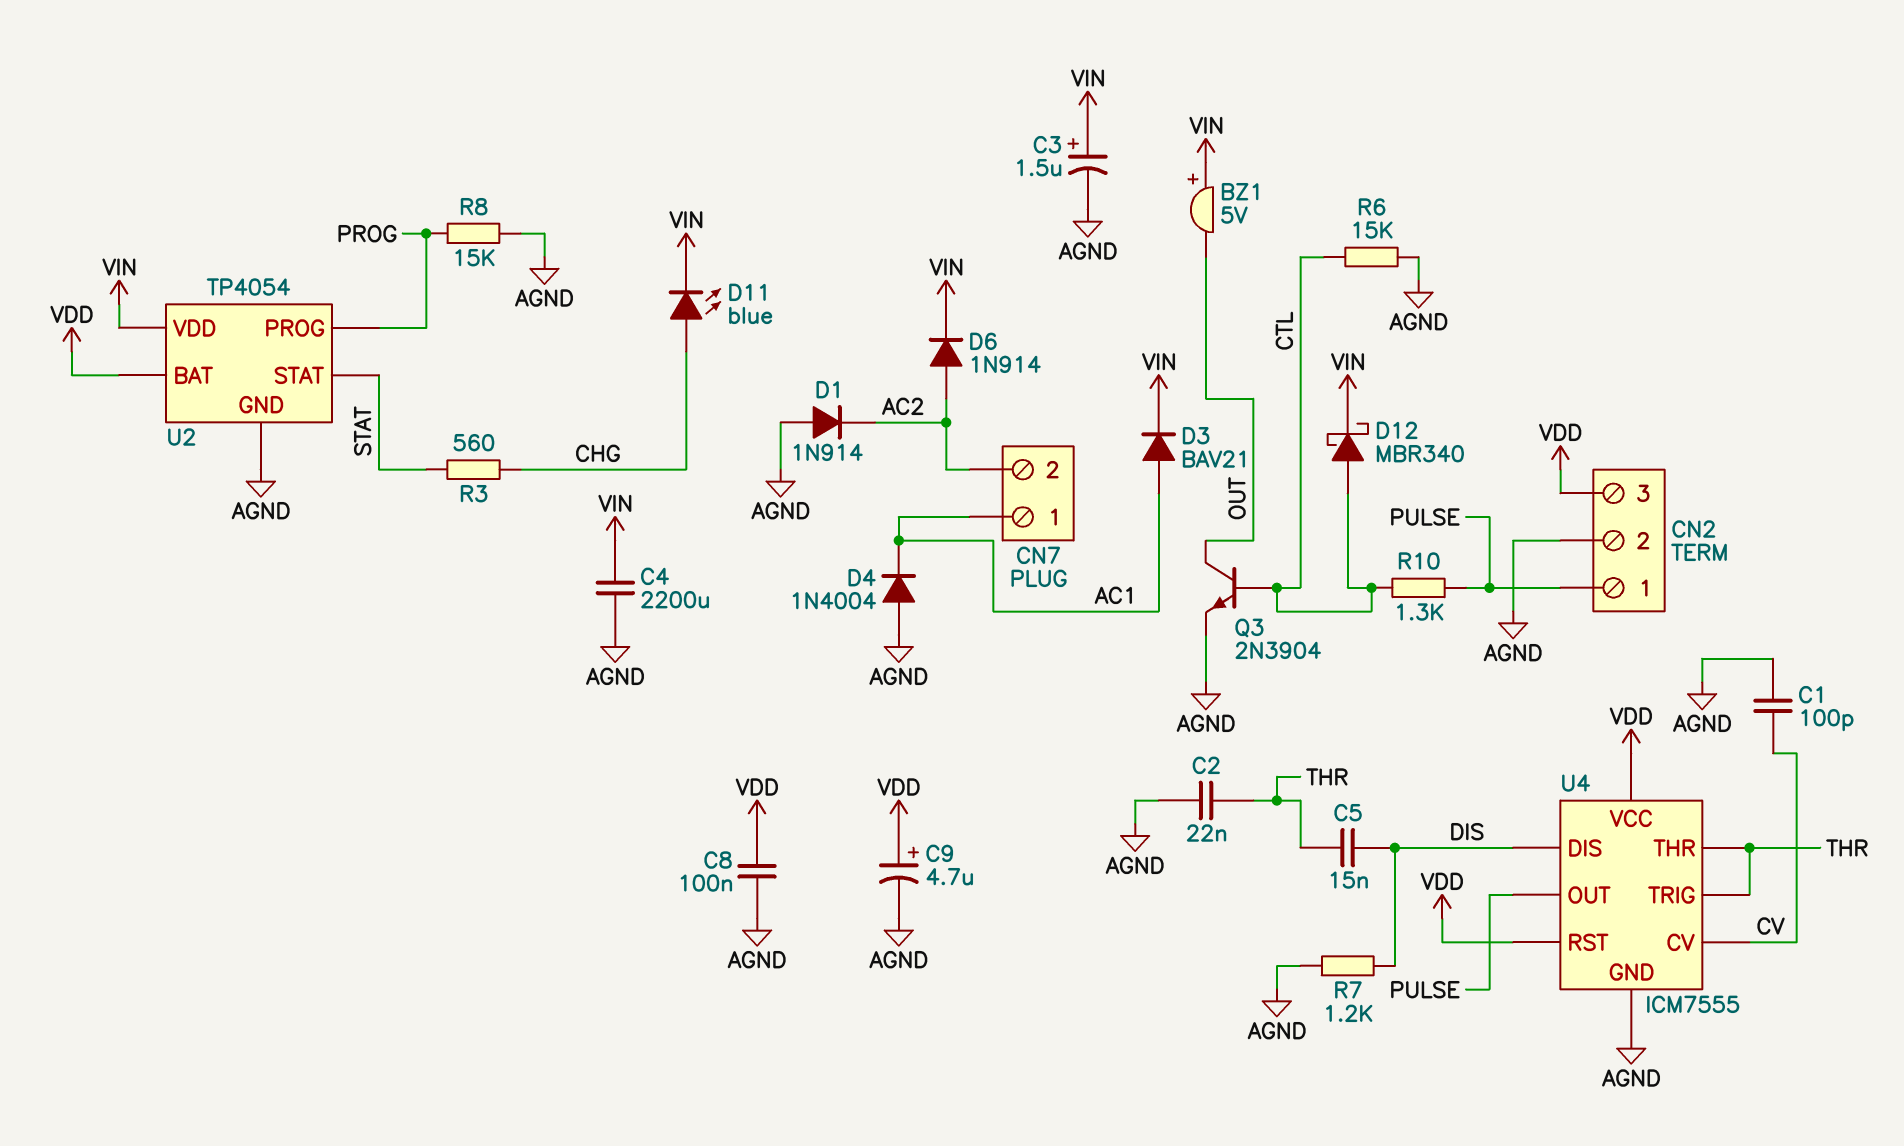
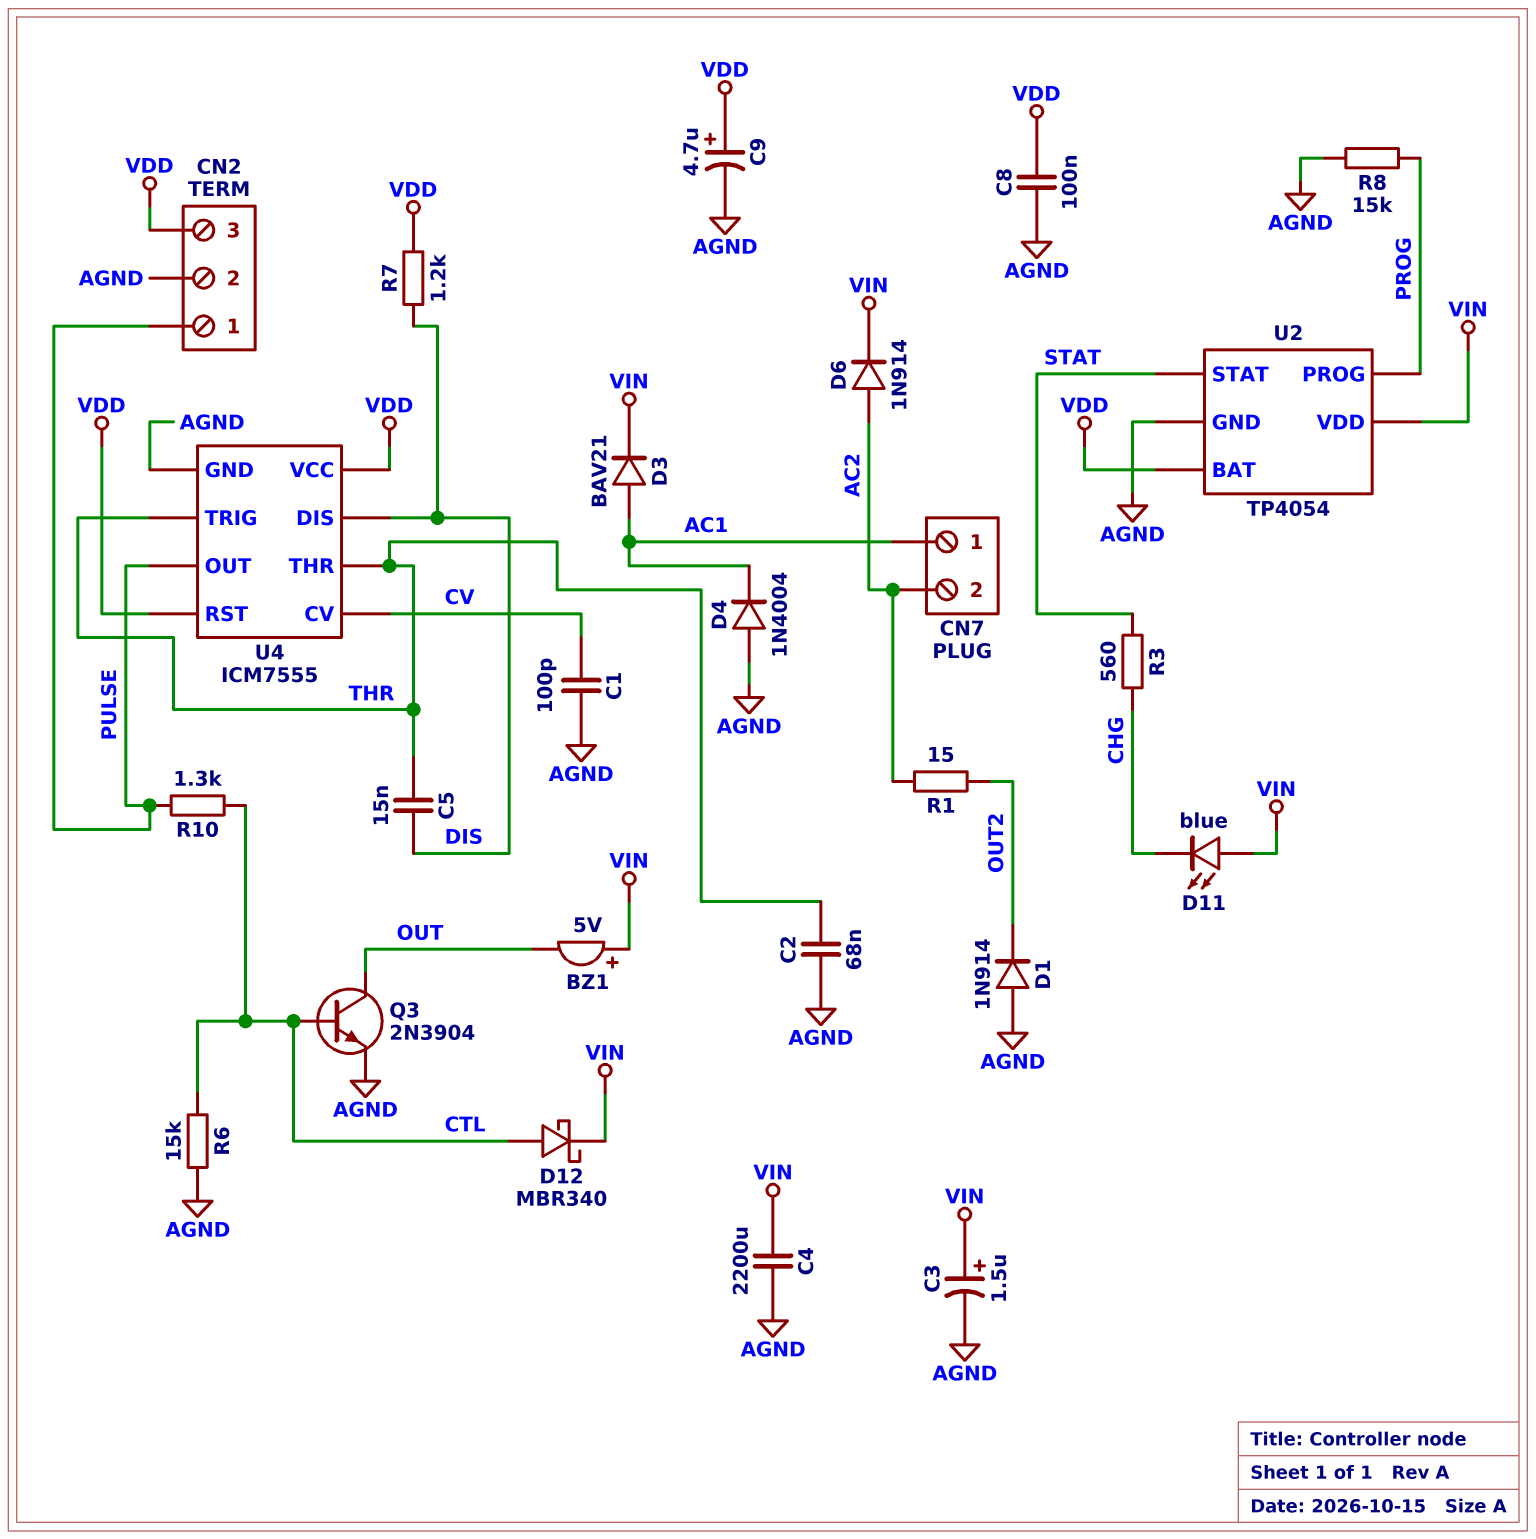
C2: 22nF (AGND, THR) -> 68nF (AGND, THR)
D1: diode 1N914 (A AGND, K AC2) -> diode 1N914 (A AGND, K OUT2)
D11: LED blue (A CHG, K VIN) -> LED blue (A VIN, K CHG)
R1: none -> 15 (AC2, OUT2)
R7: 1.2k (AGND, DIS) -> 1.2k (DIS, VDD)

